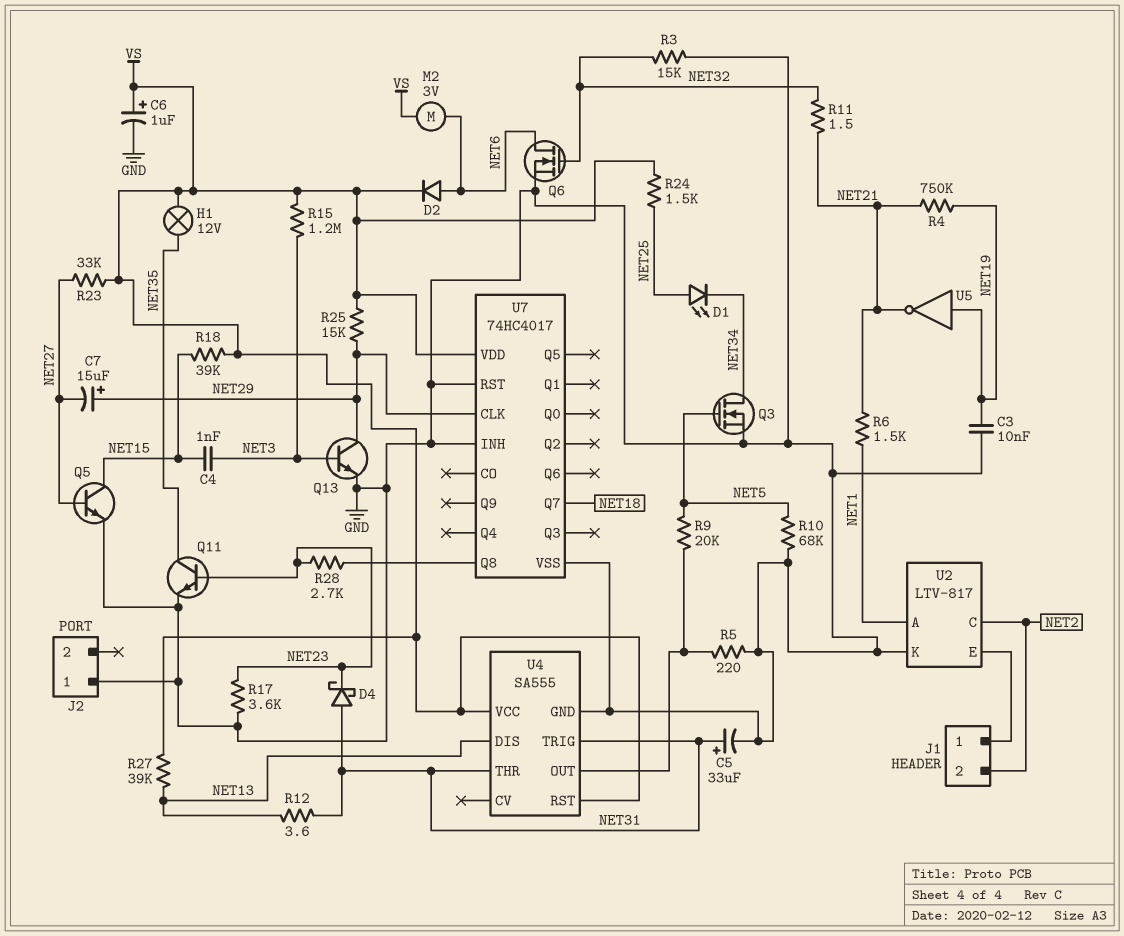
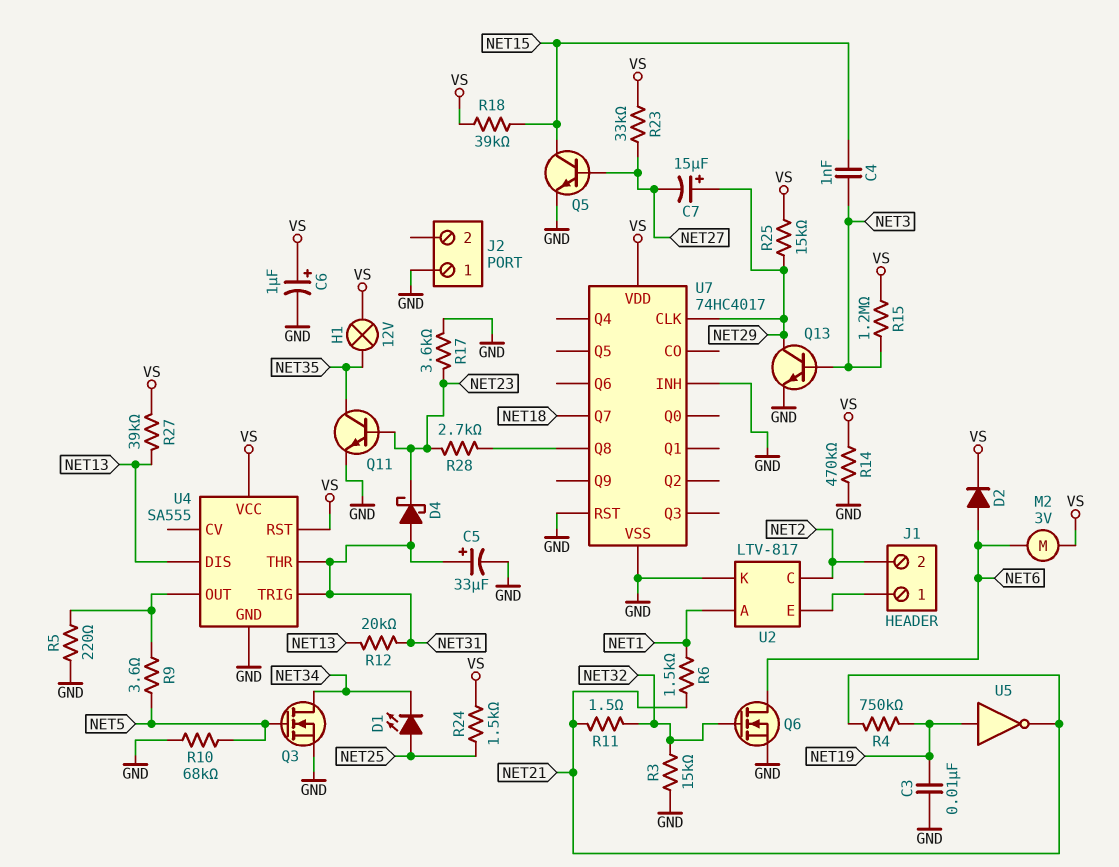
R9: 20k (NET5, U4/OUT) -> 3.6 (NET5, U4/OUT)
R12: 3.6 (NET13, NET31) -> 20k (NET13, NET31)
R14: none -> 470k (GND, VS)

